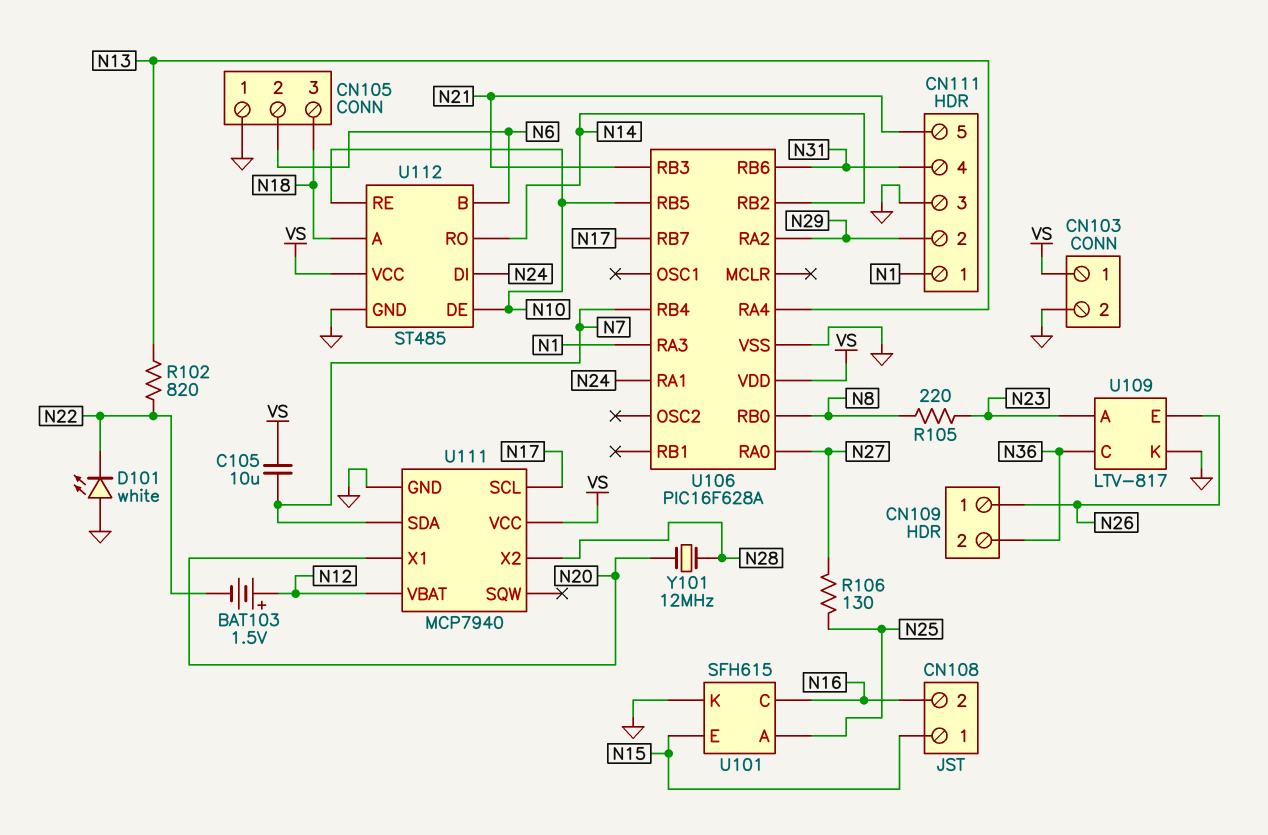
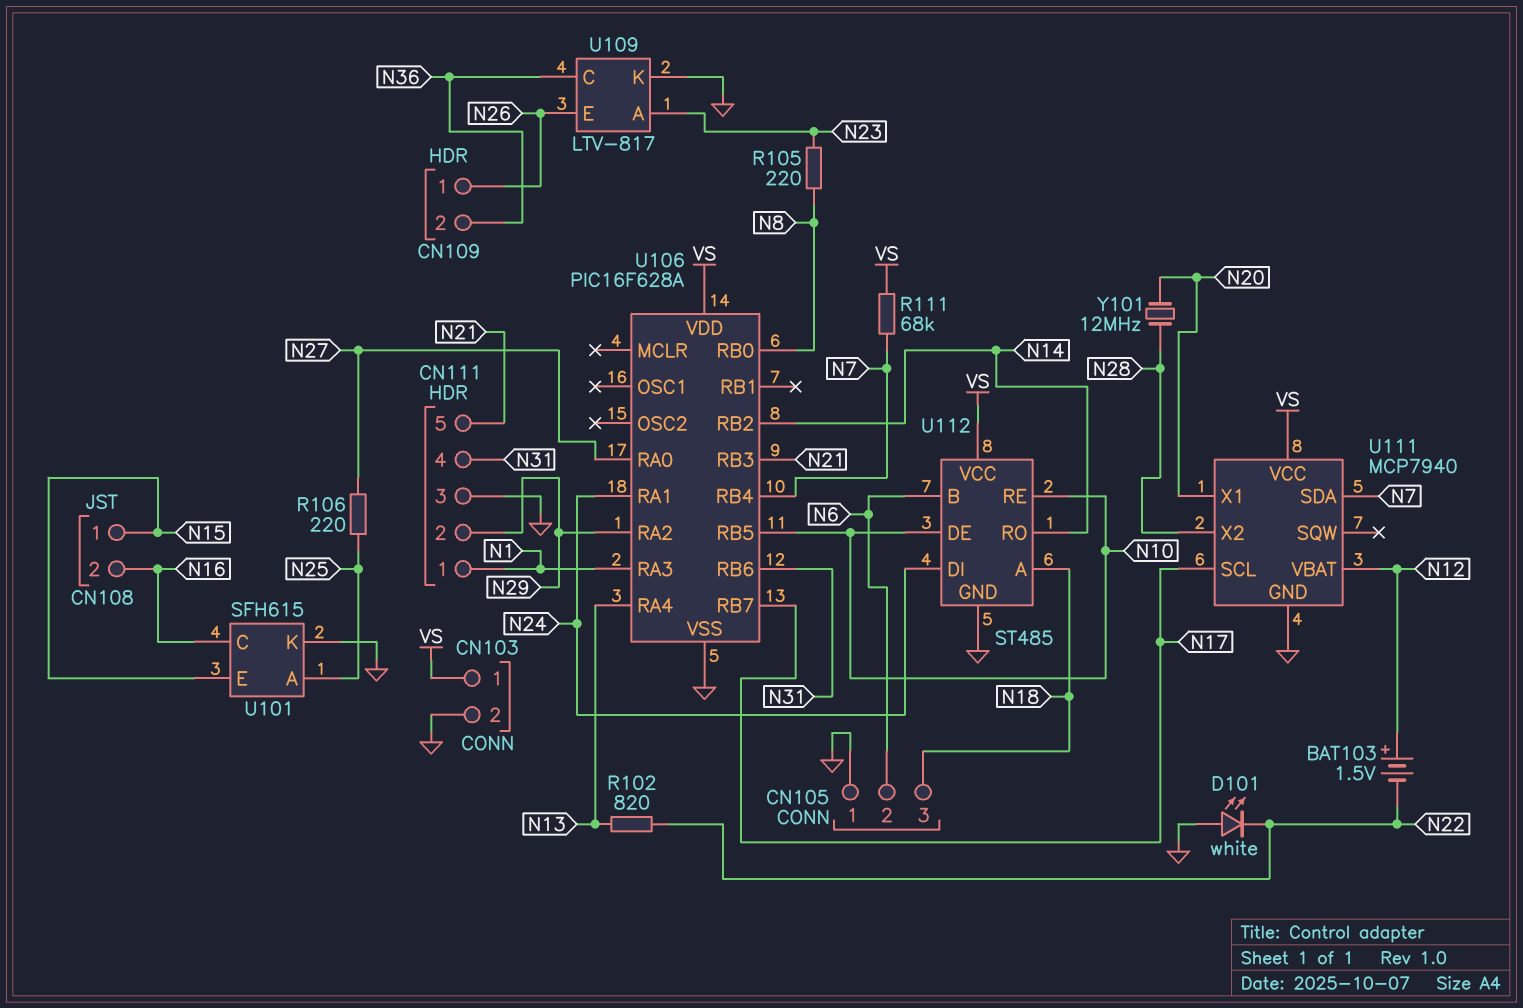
C105: 10uF (N7, VS) -> none
R106: 130 (N25, N27) -> 220 (N25, N27)
R111: none -> 68k (N7, VS)

